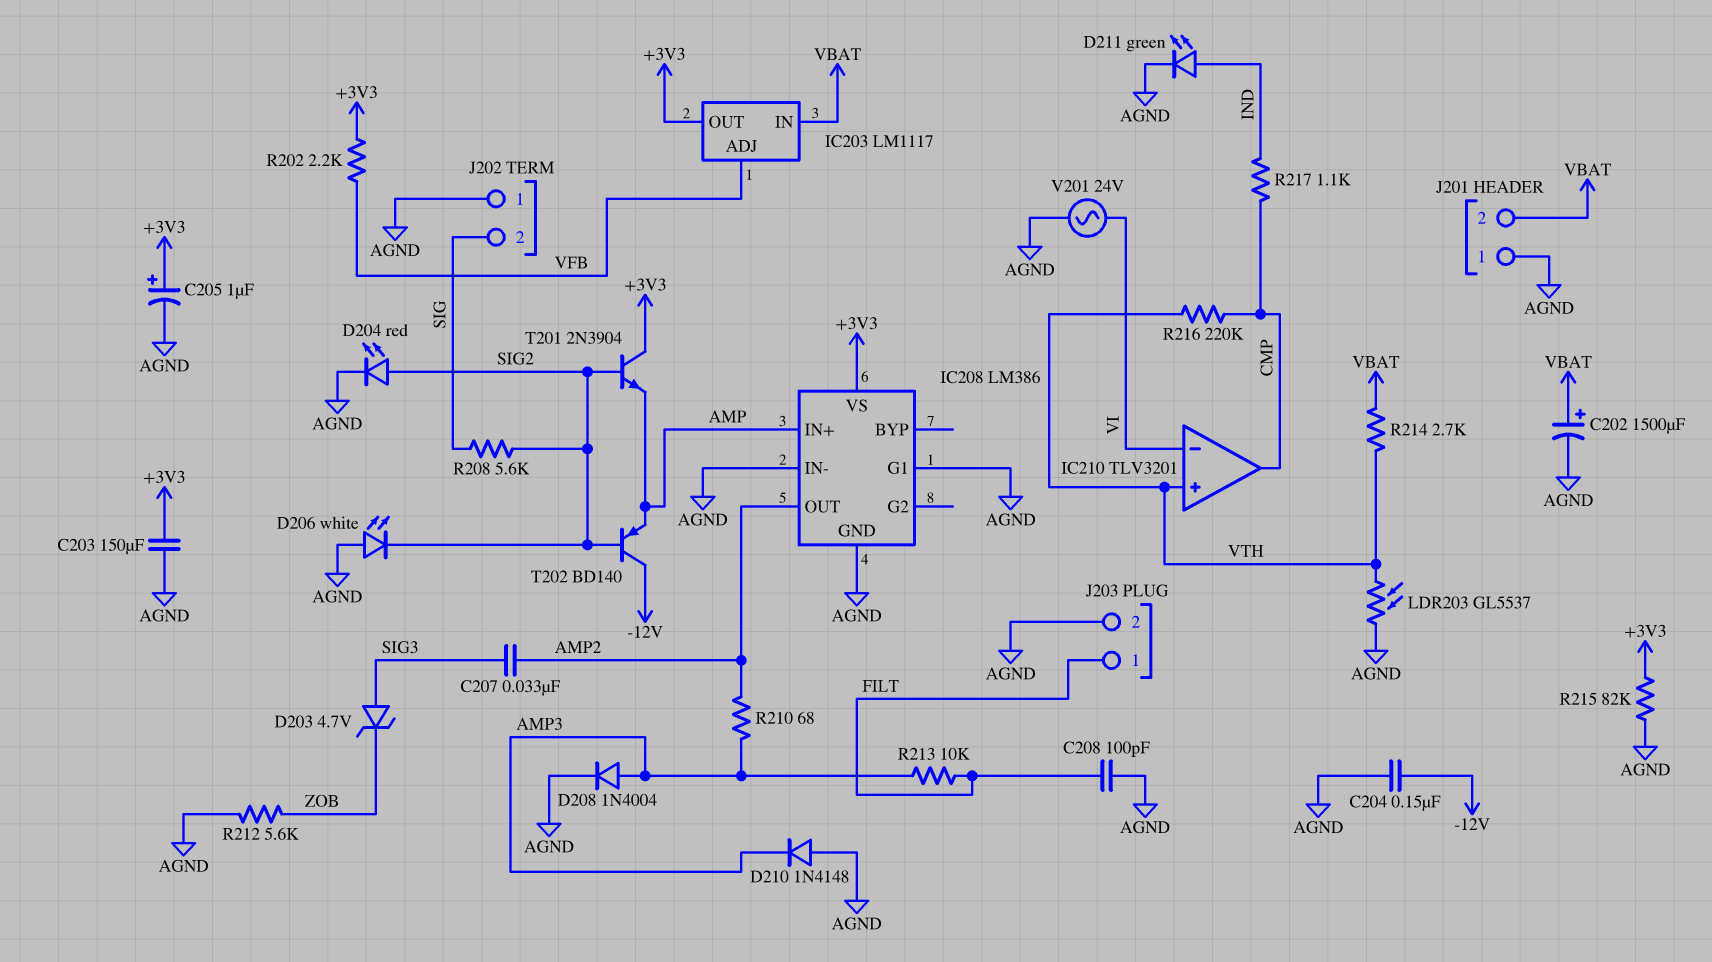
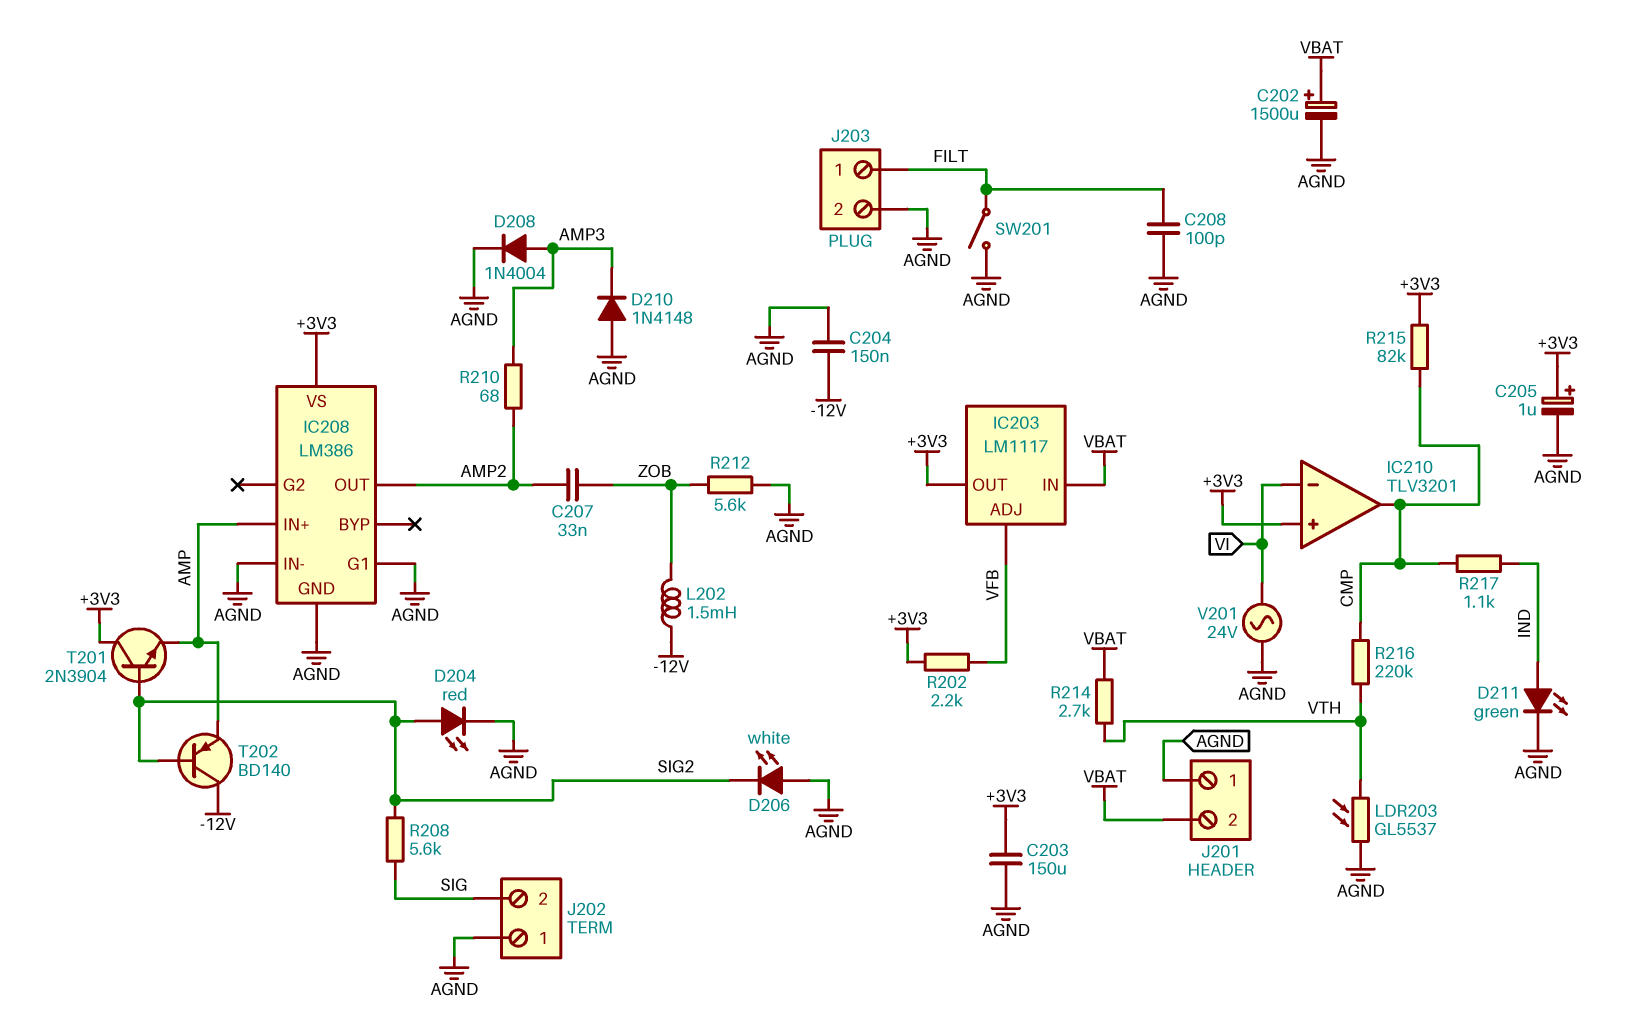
C207: 33nF (AMP2, SIG3) -> 33nF (AMP2, ZOB)
D203: zener 4.7V (A SIG3, K ZOB) -> none
IC210 pin in+: VTH -> +3V3
L202: none -> 1.5mH (-12V, ZOB)
R213: 10k (AMP3, FILT) -> none
R215: 82k (+3V3, AGND) -> 82k (+3V3, CMP)
SW201: none -> switch (AGND, FILT)

